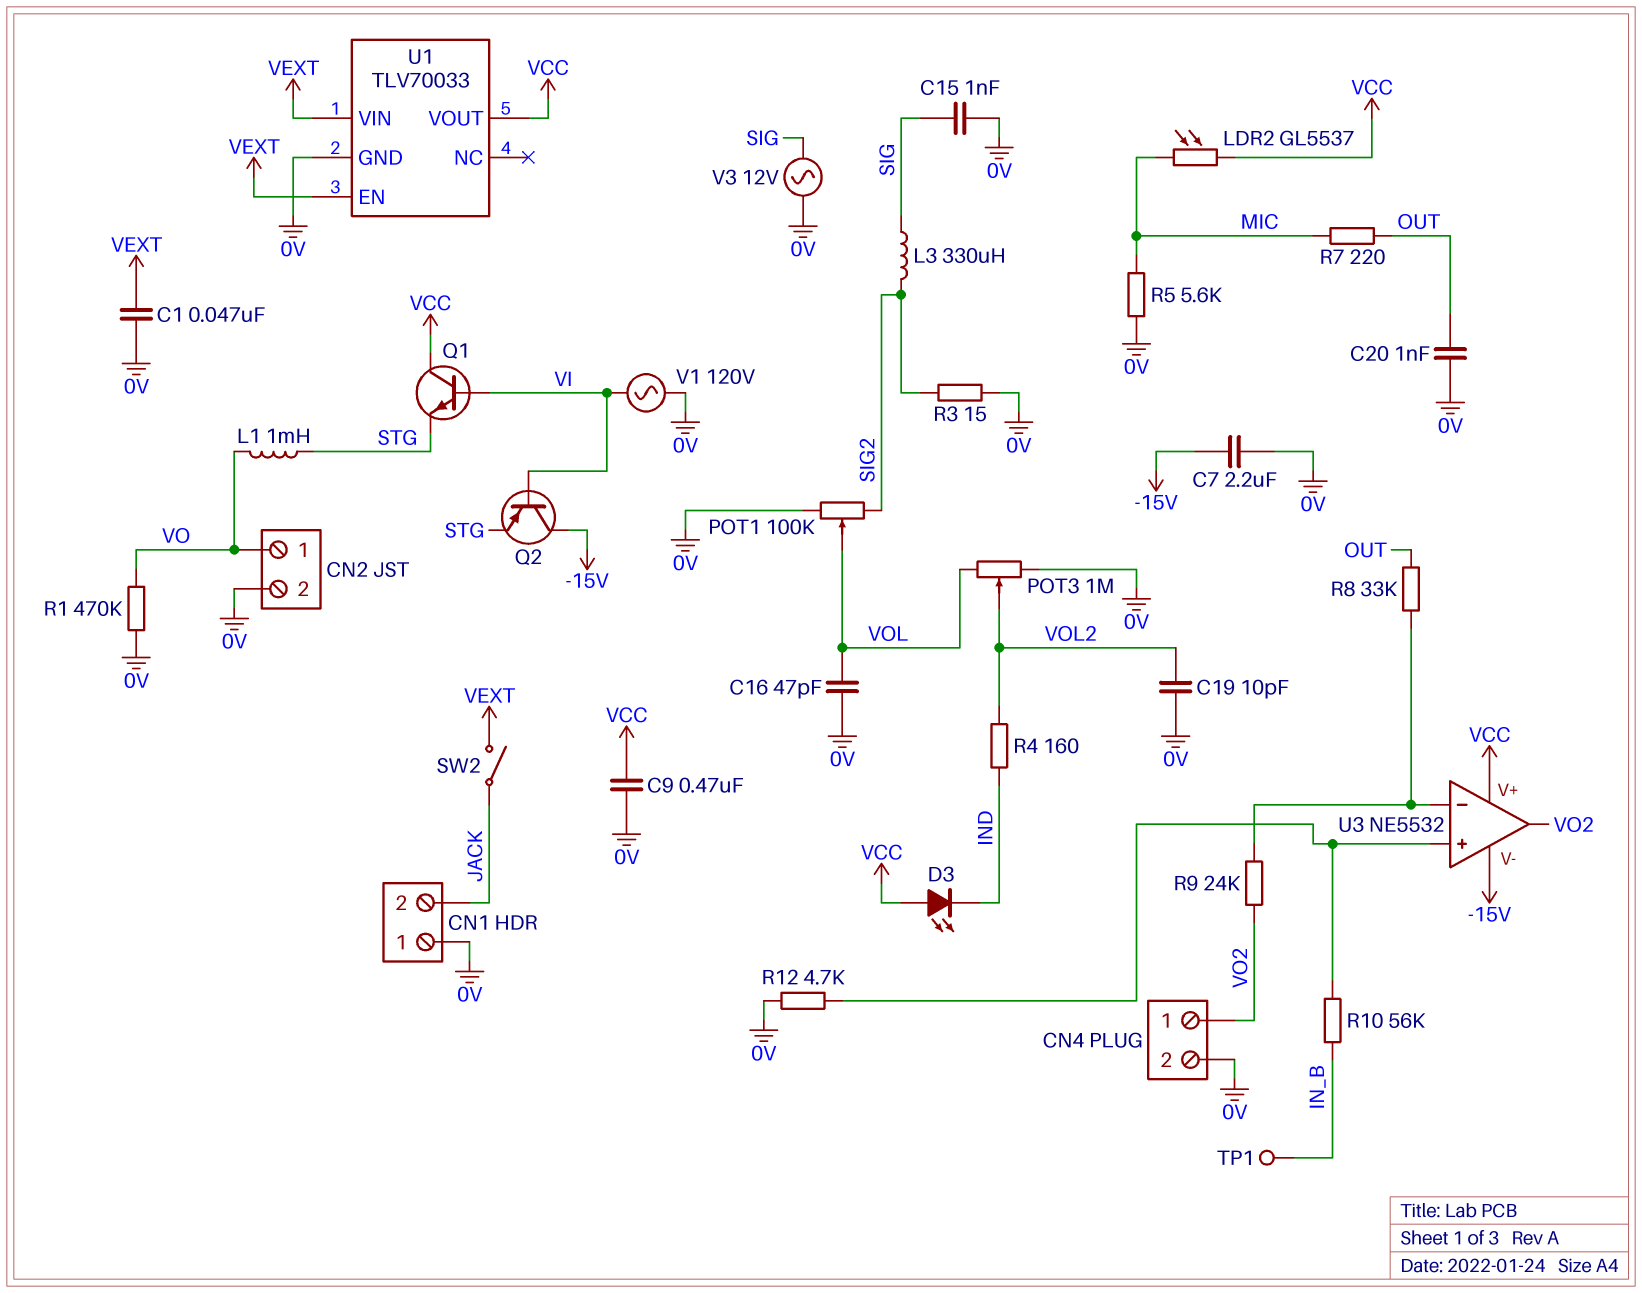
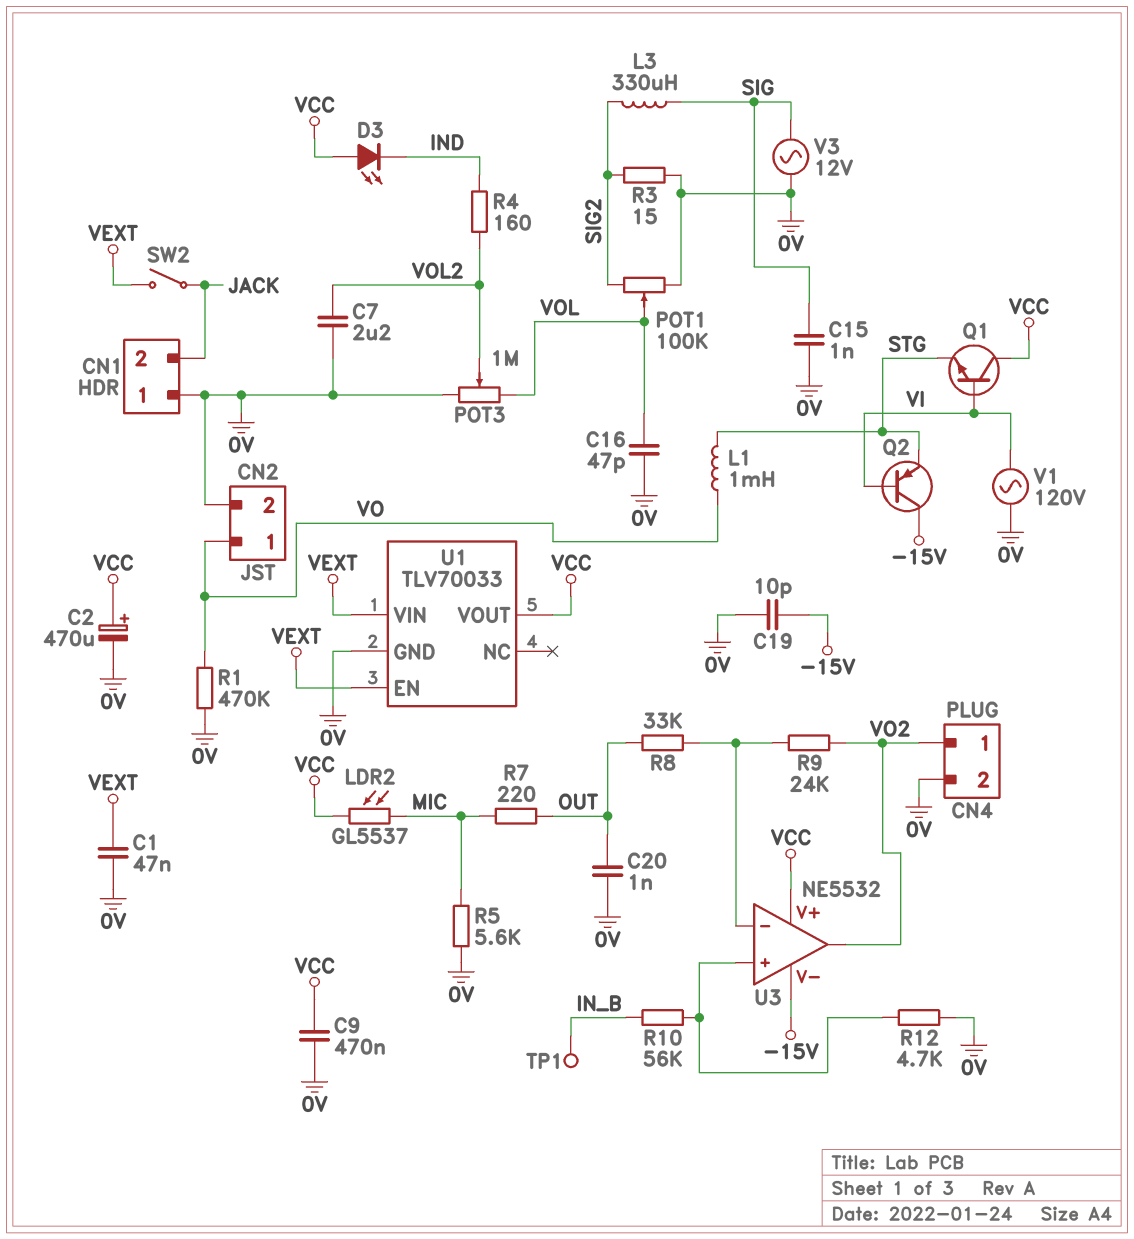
C2: none -> 470uF (plus VCC, minus 0V)
C7: 2.2uF (-15V, 0V) -> 2.2uF (0V, VOL2)
C19: 10pF (0V, VOL2) -> 10pF (-15V, 0V)

